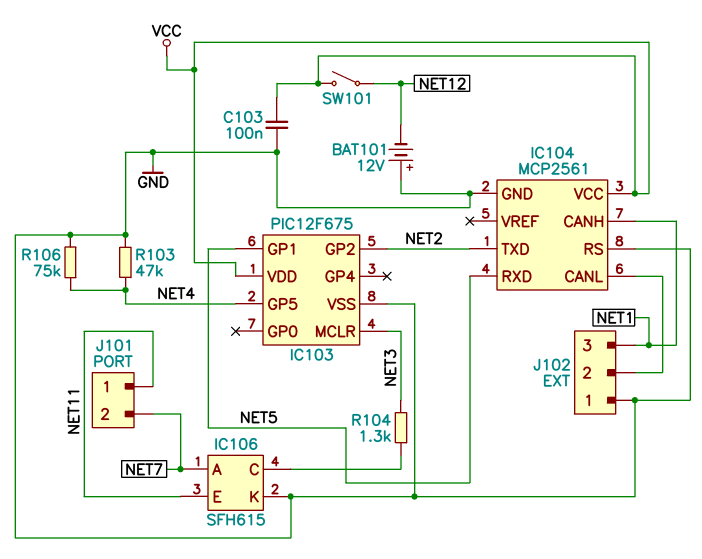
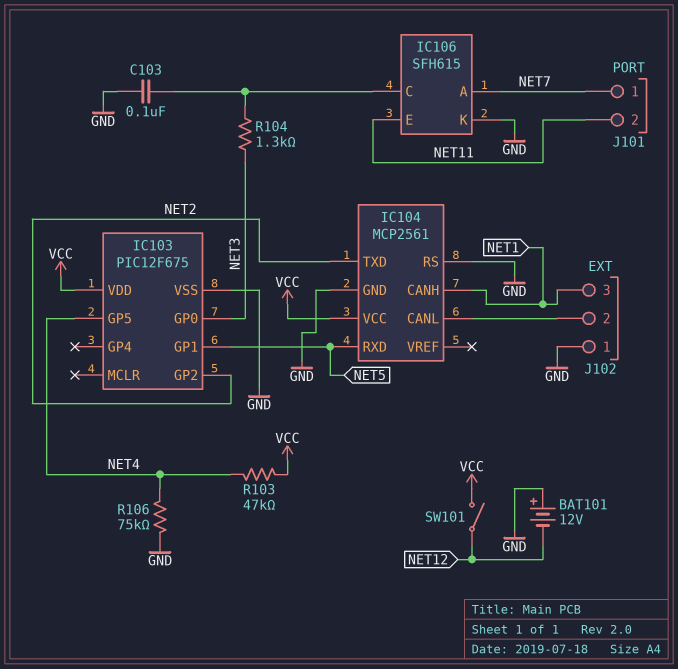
C103: 100nF (GND, VCC) -> 100nF (GND, IC106/C)
IC103 pin GP0: none -> NET3
IC103 pin MCLR: NET3 -> none
J101 pin 1: NET11 -> NET7
J101 pin 2: NET7 -> NET11
R103: 47k (GND, NET4) -> 47k (NET4, VCC)

